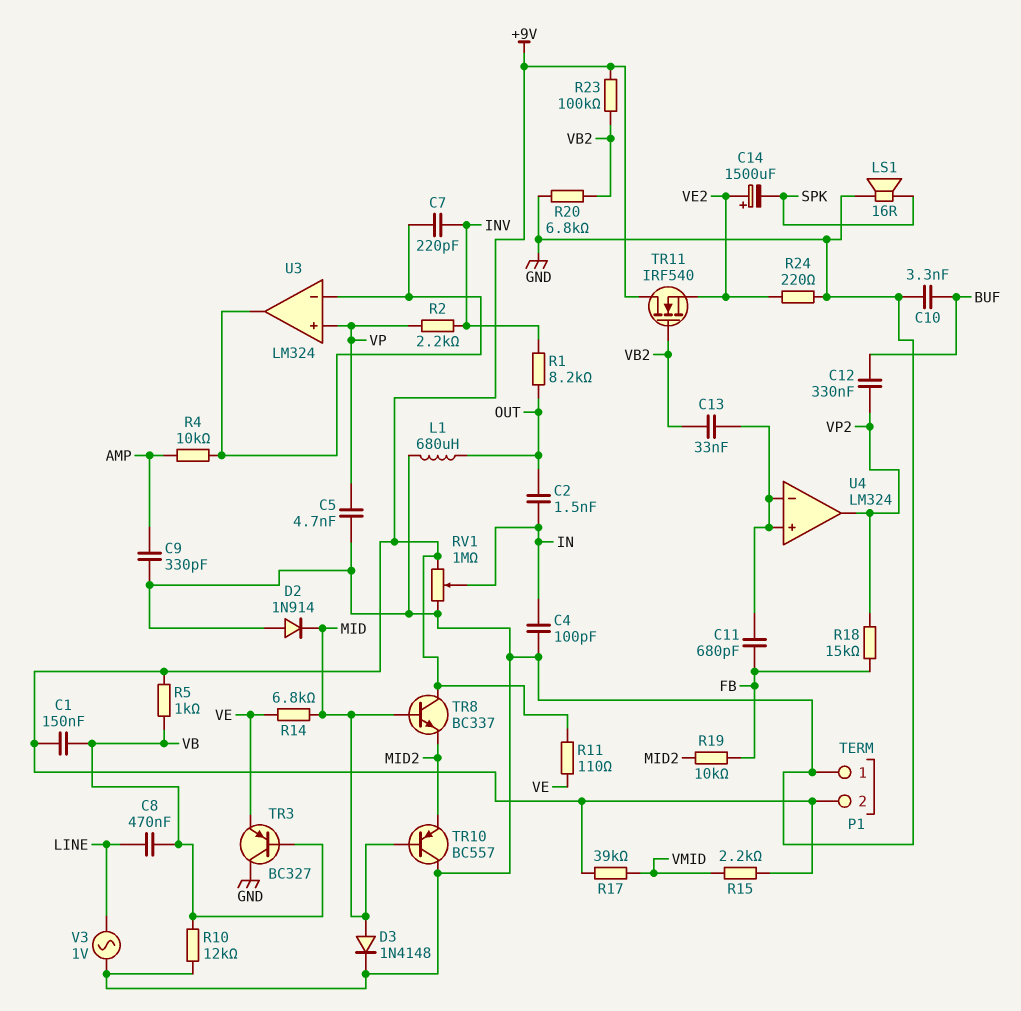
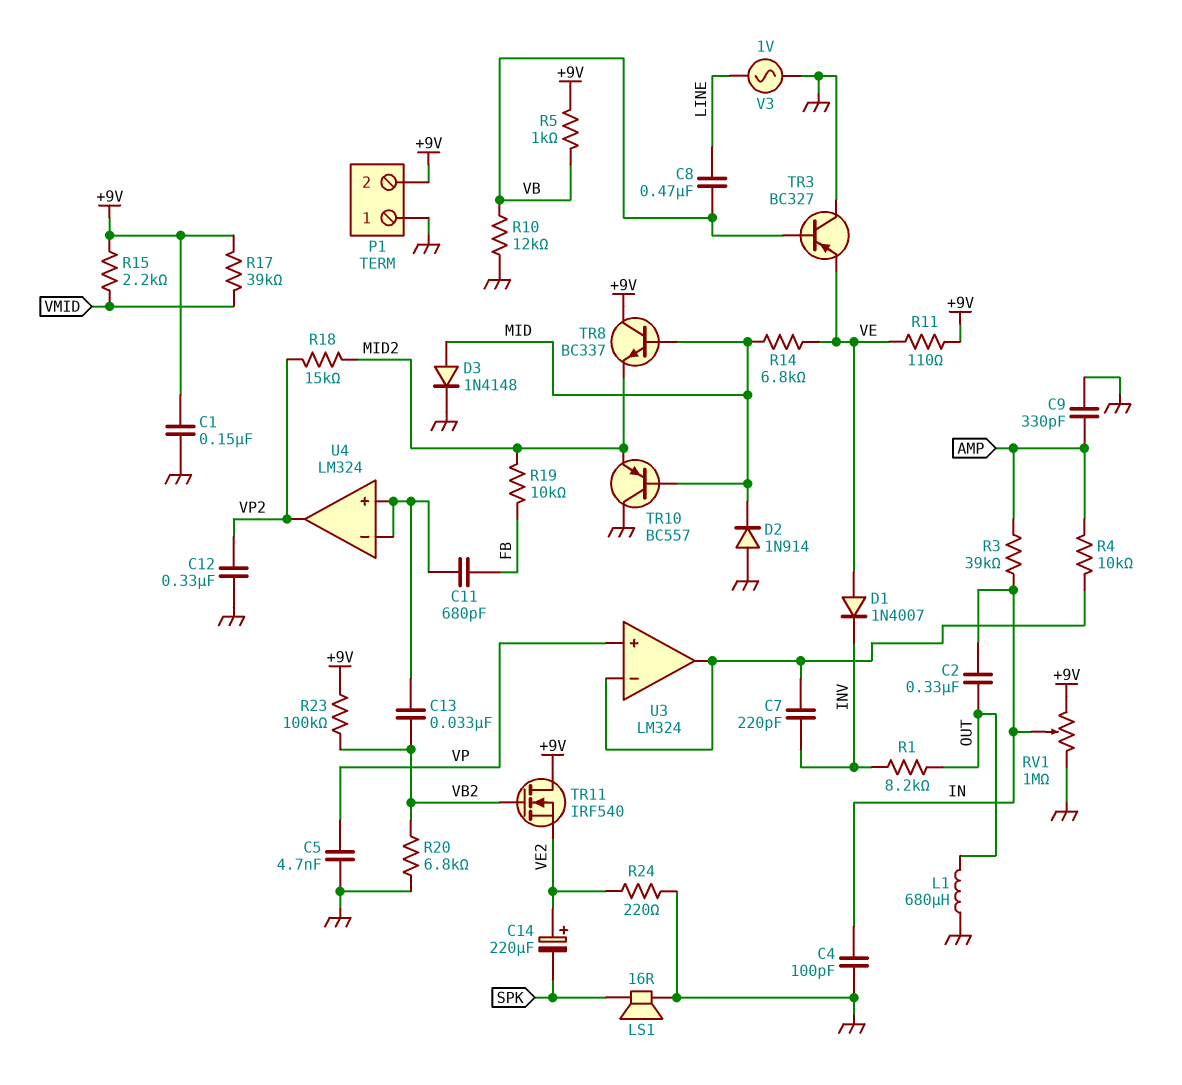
C1: 150nF (+9V, VB) -> 150nF (+9V, GND)
C2: 1.5nF (IN, OUT) -> 330nF (IN, OUT)
C10: 3.3nF (BUF, GND) -> none
C12: 330nF (BUF, VP2) -> 330nF (GND, VP2)
C14: 1500uF (plus VE2, minus SPK) -> 220uF (plus VE2, minus SPK)
D1: none -> diode 1N4007 (A VE, K INV)
R2: 2.2k (INV, VP) -> none
R3: none -> 39k (AMP, IN)
R18: 15k (FB, VP2) -> 15k (MID2, VP2)

